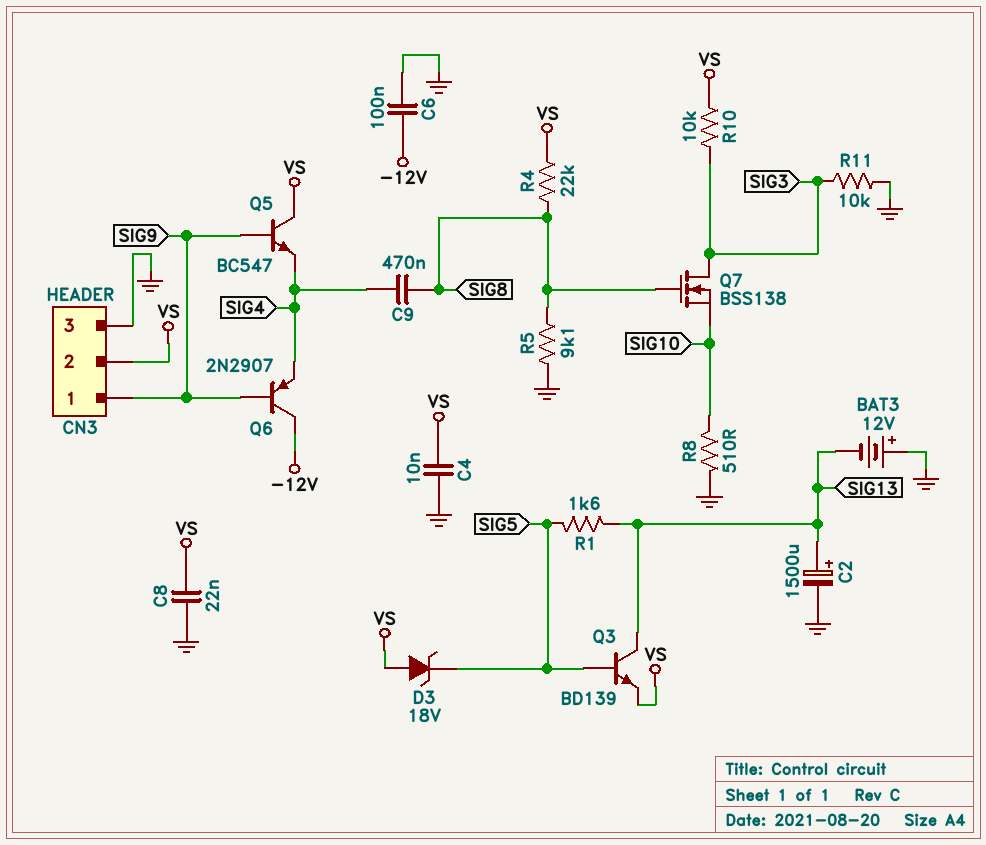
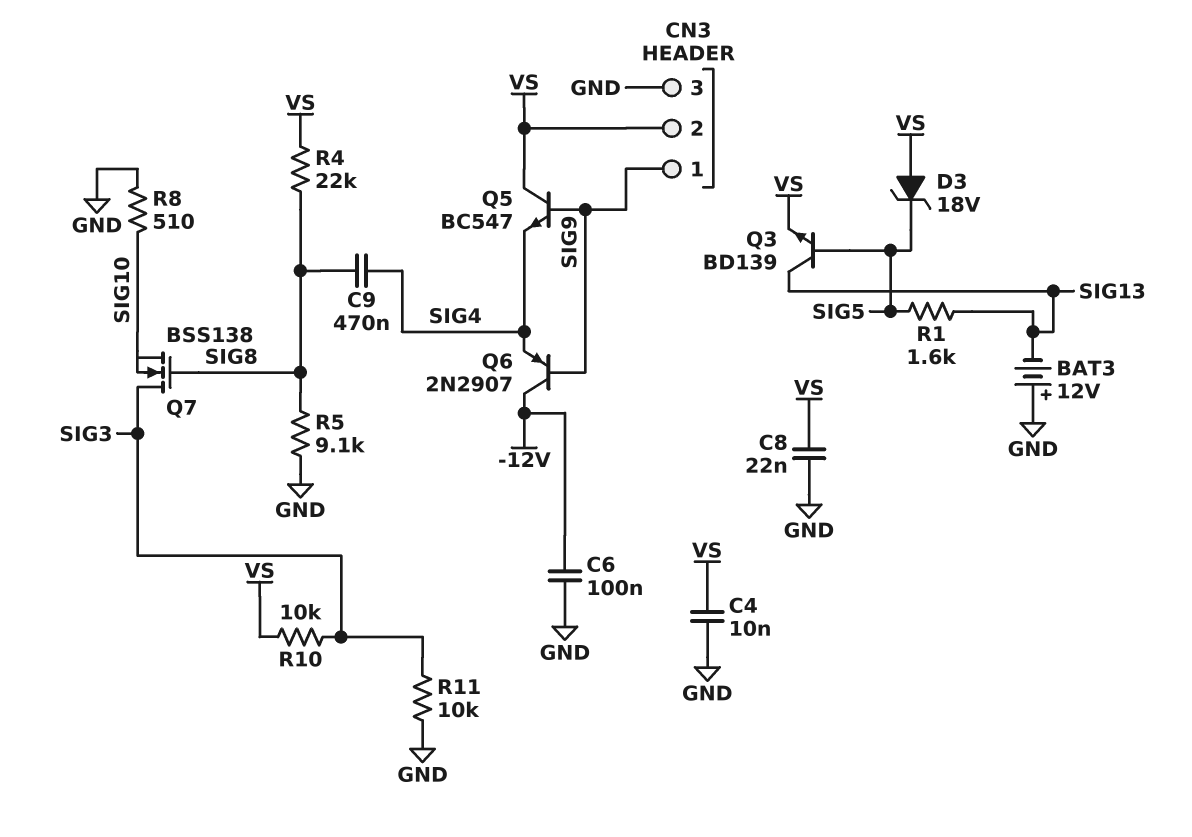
C2: 1500uF (plus SIG13, minus GND) -> none

